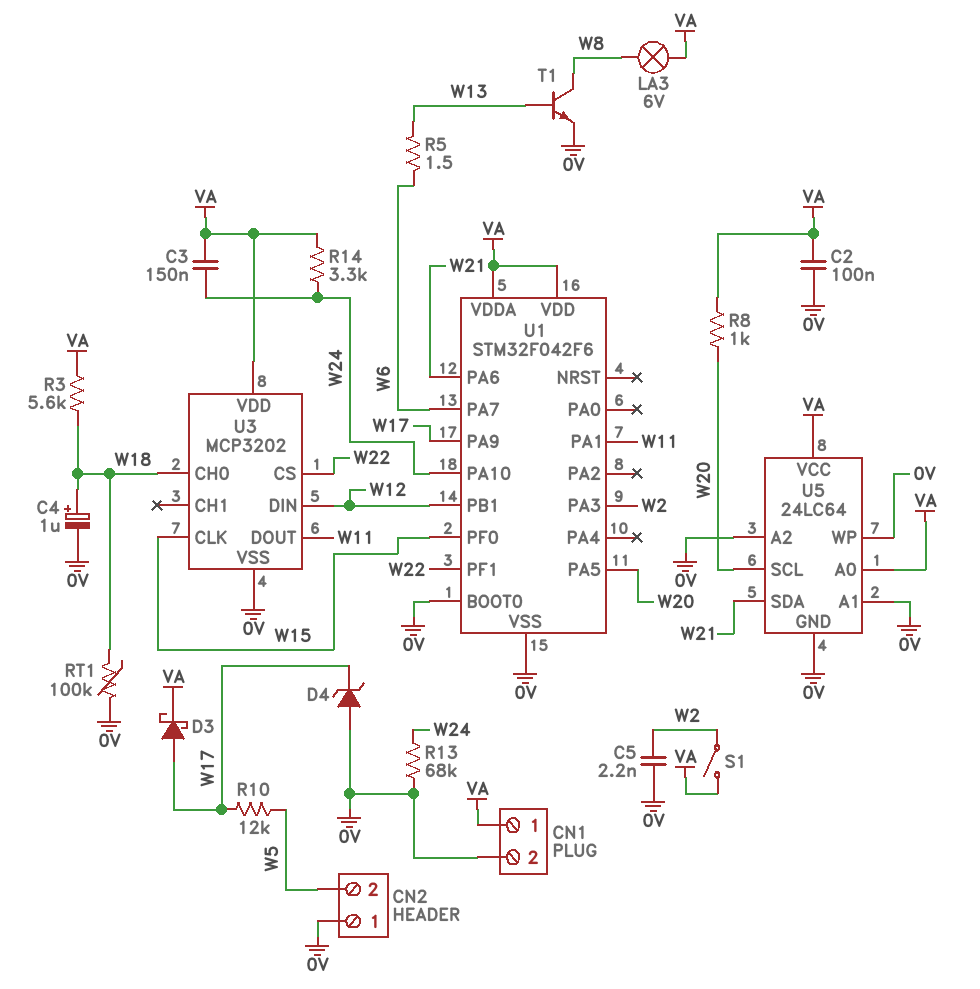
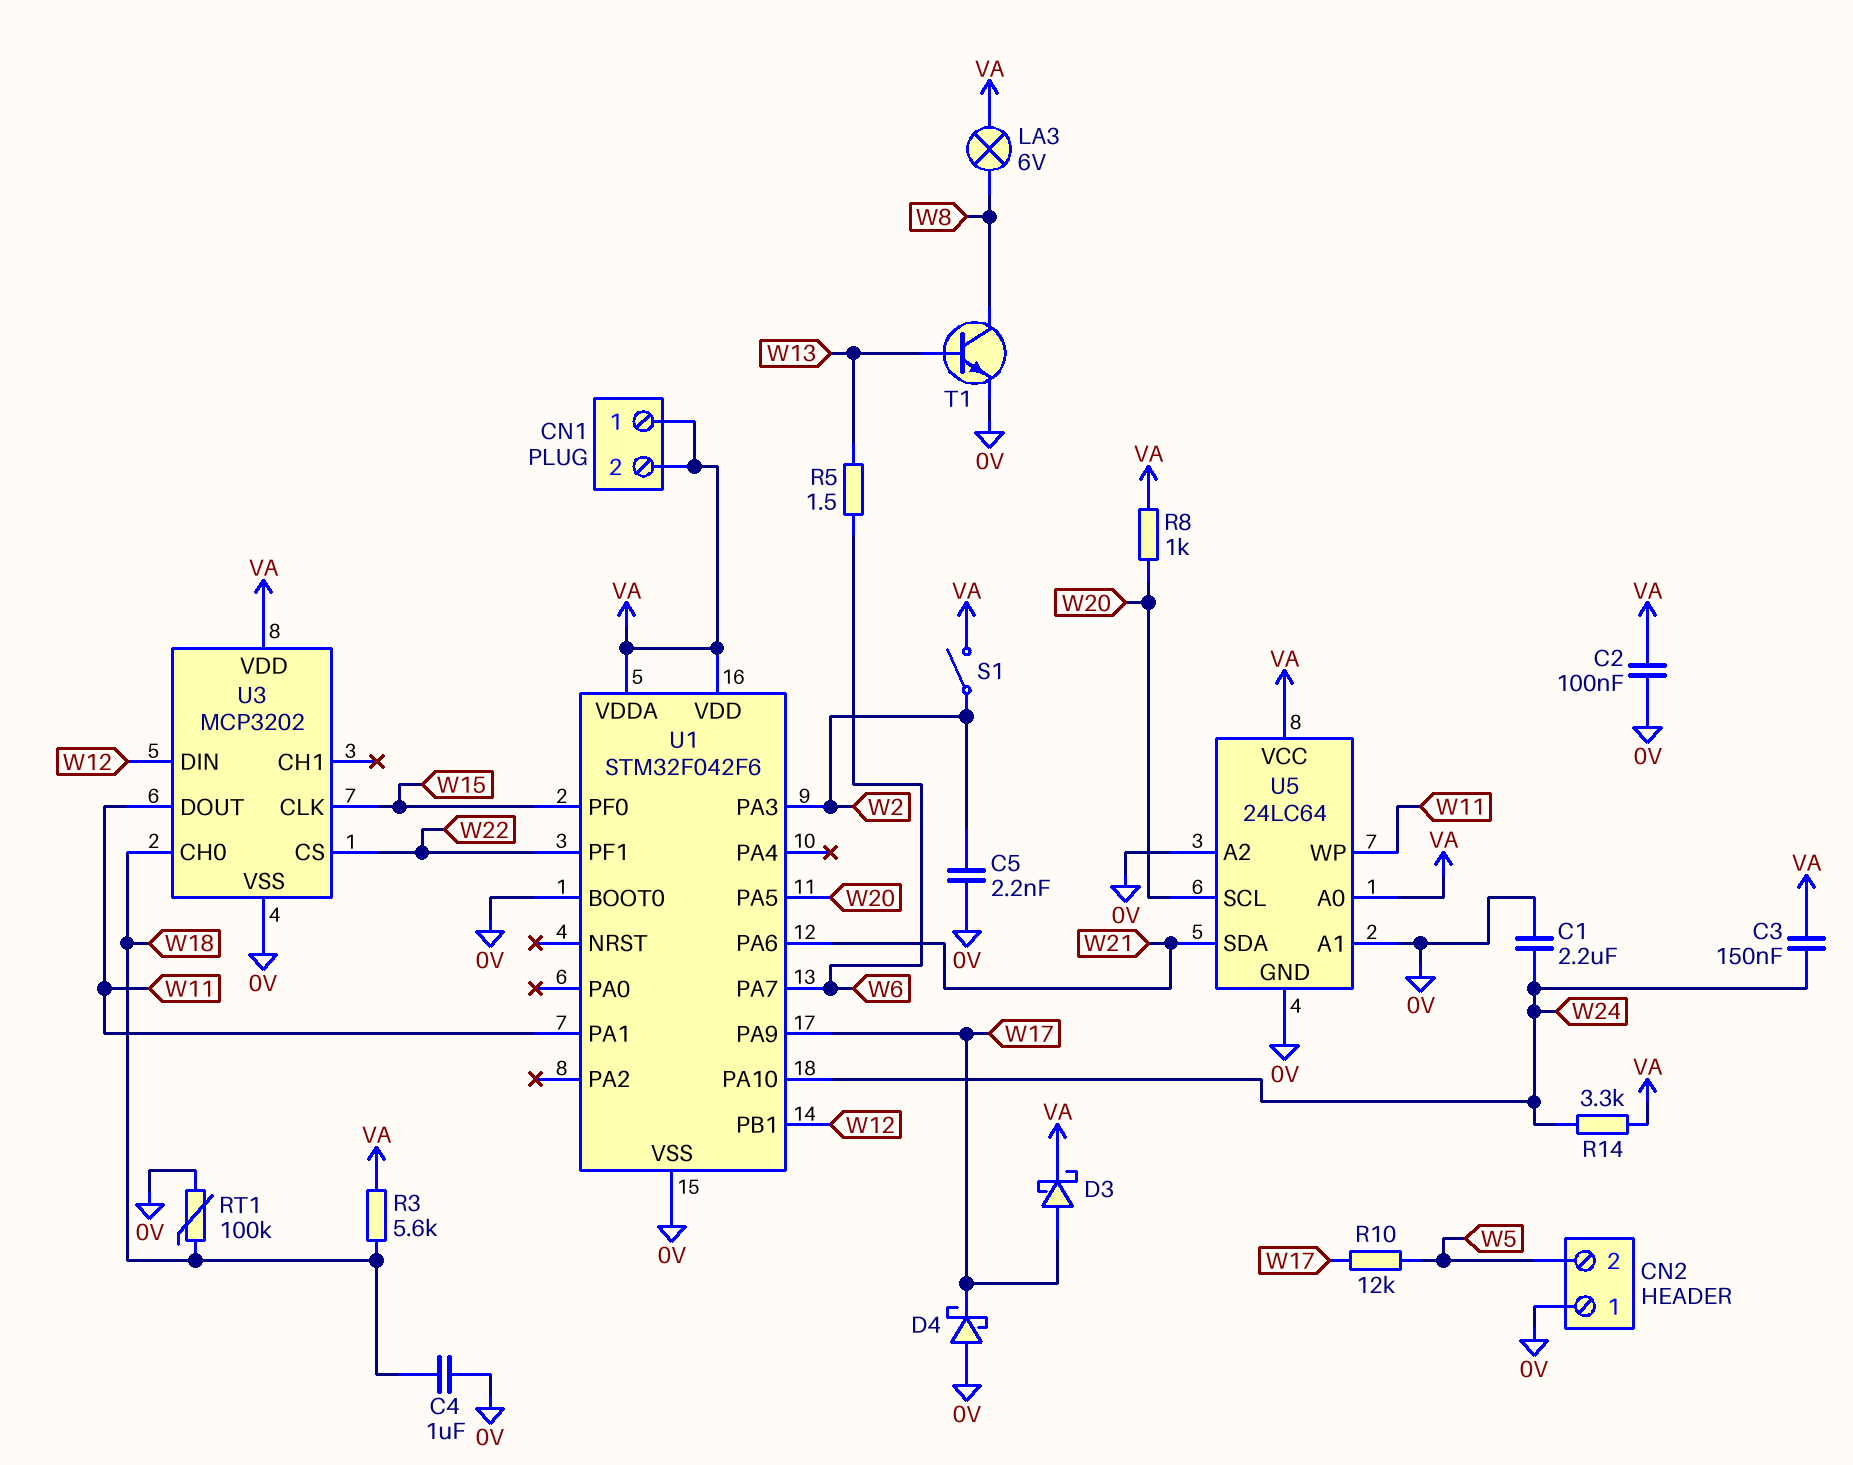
C1: none -> 2.2uF (0V, W24)
C4: 1uF (plus W18, minus 0V) -> 1uF (0V, W18)
CN1 pin 2: 0V -> VA
D4: zener (A 0V, K W17) -> schottky (A 0V, K W17)
R13: 68k (0V, W24) -> none
U5 pin WP: 0V -> W11

